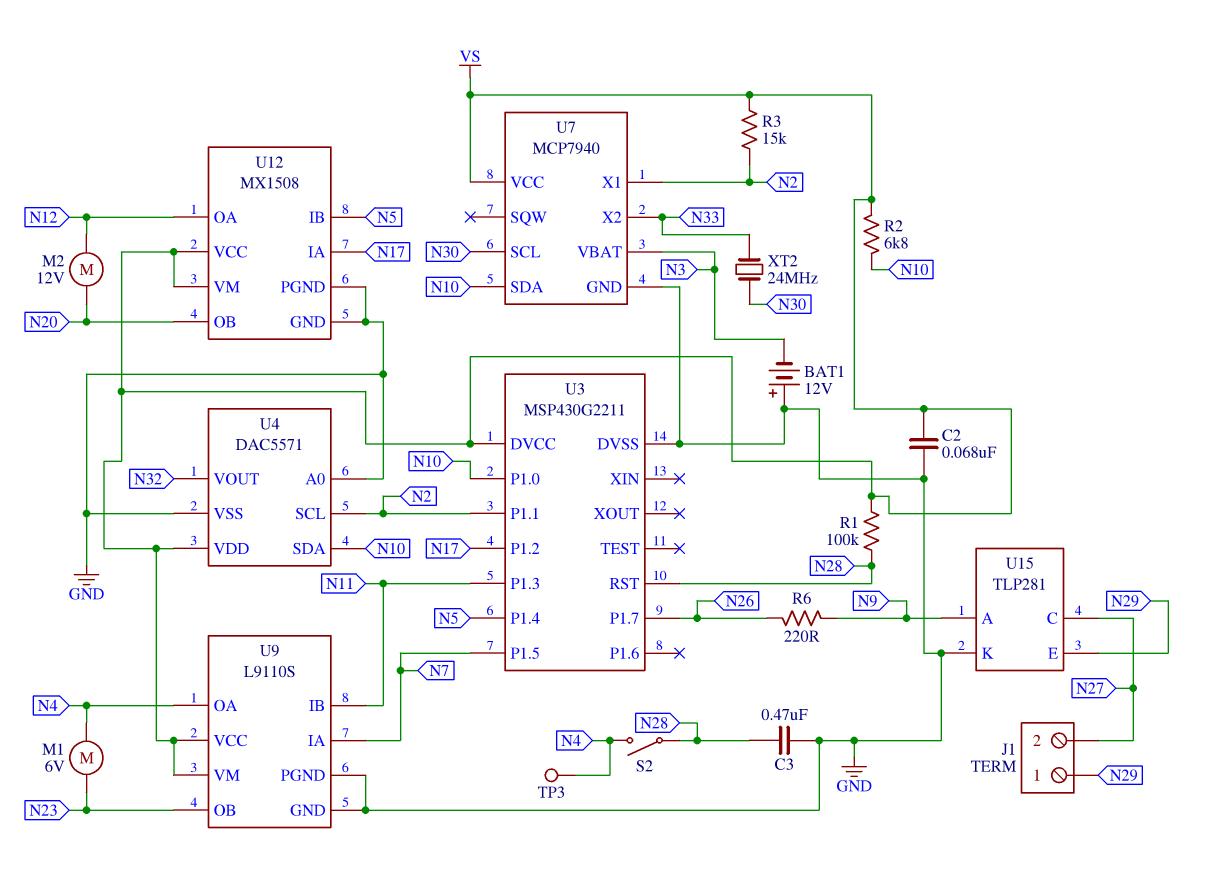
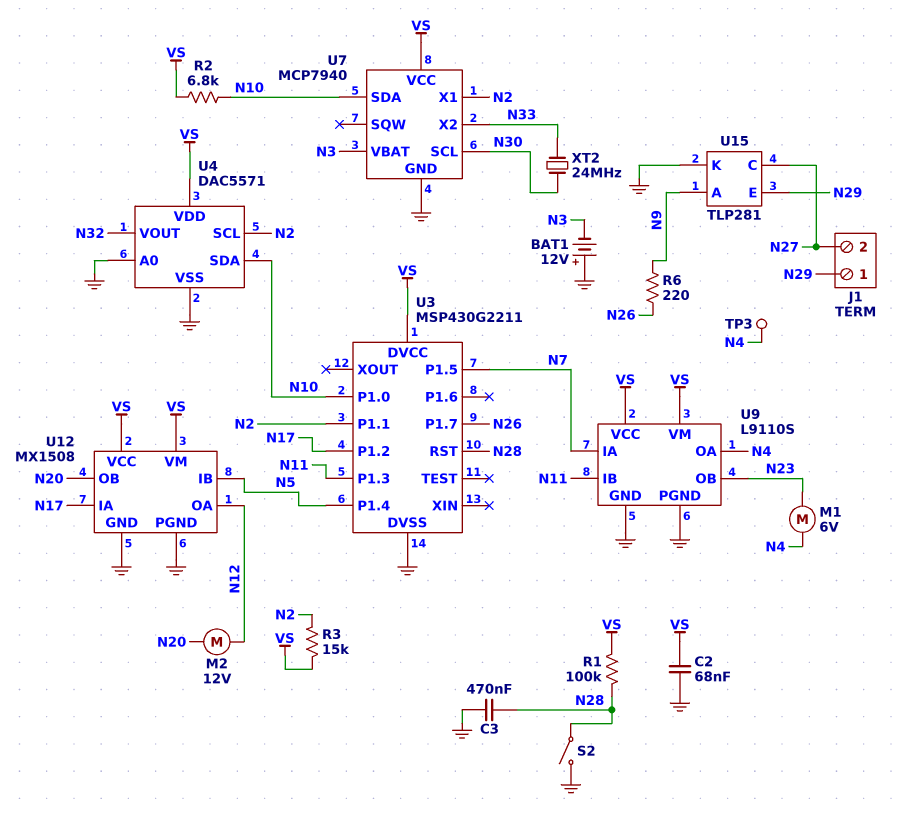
S2: switch (N4, N28) -> switch (GND, N28)

